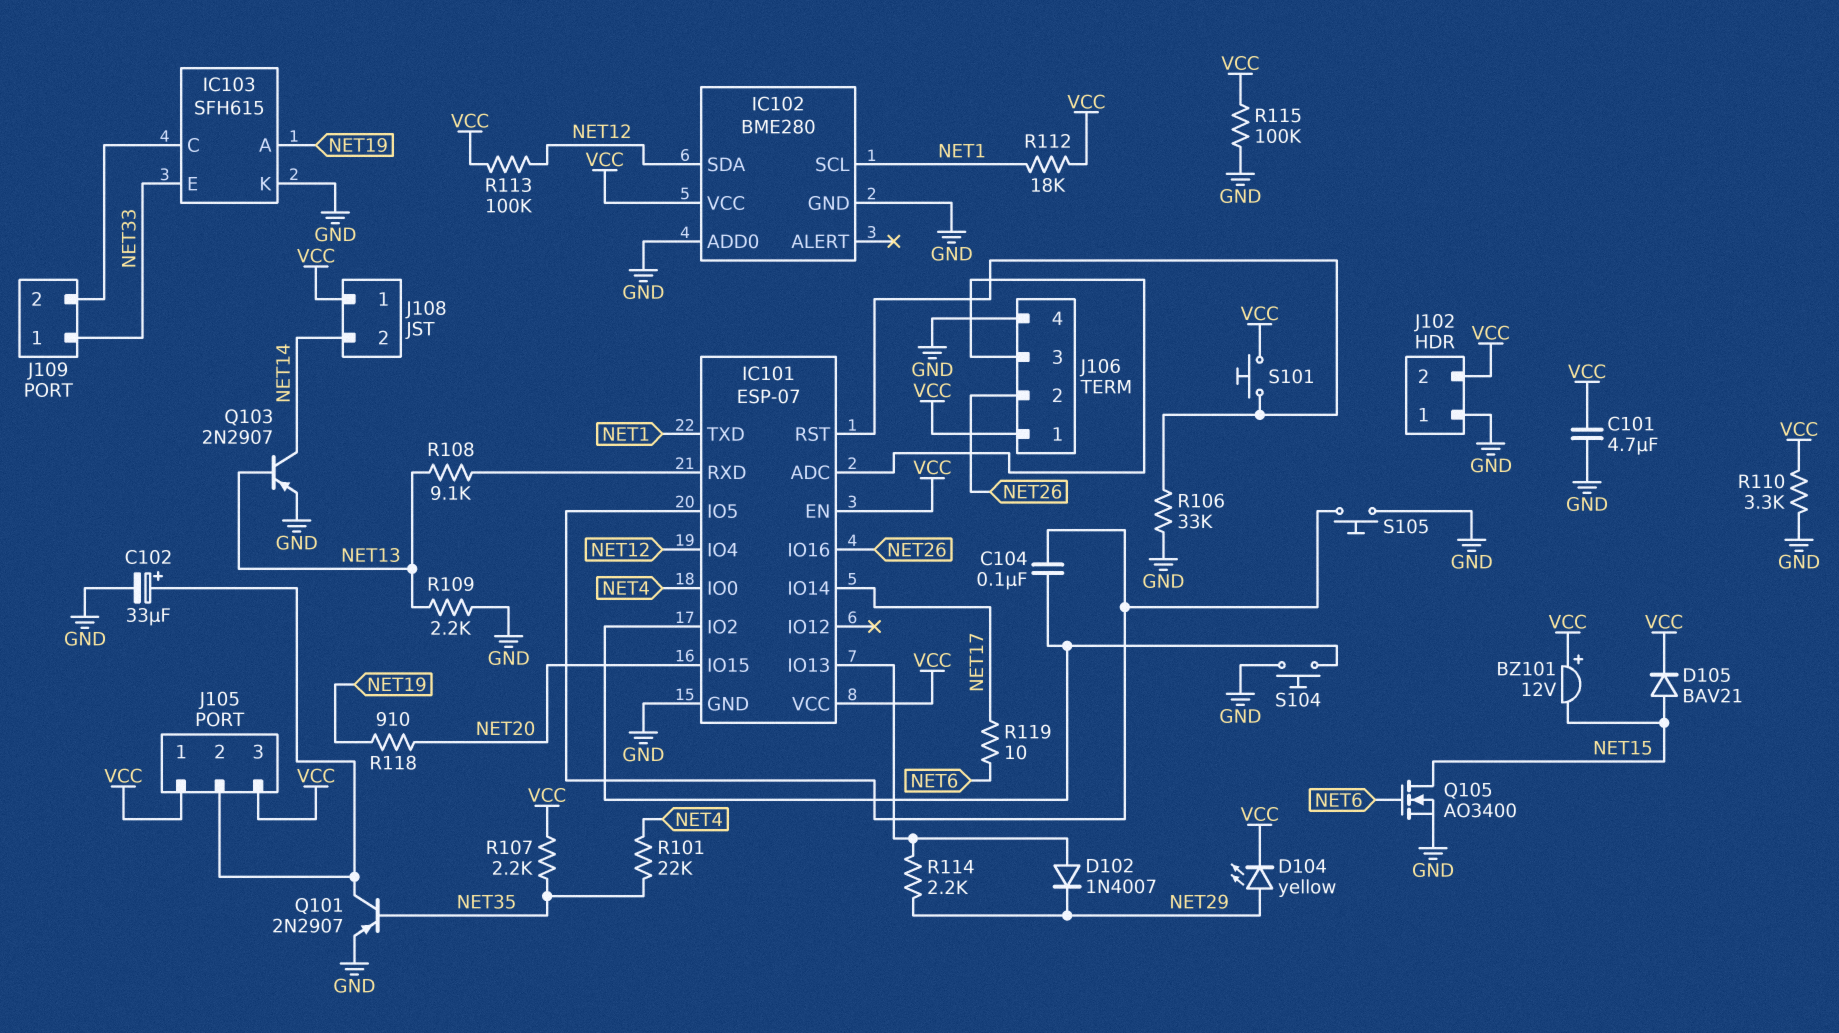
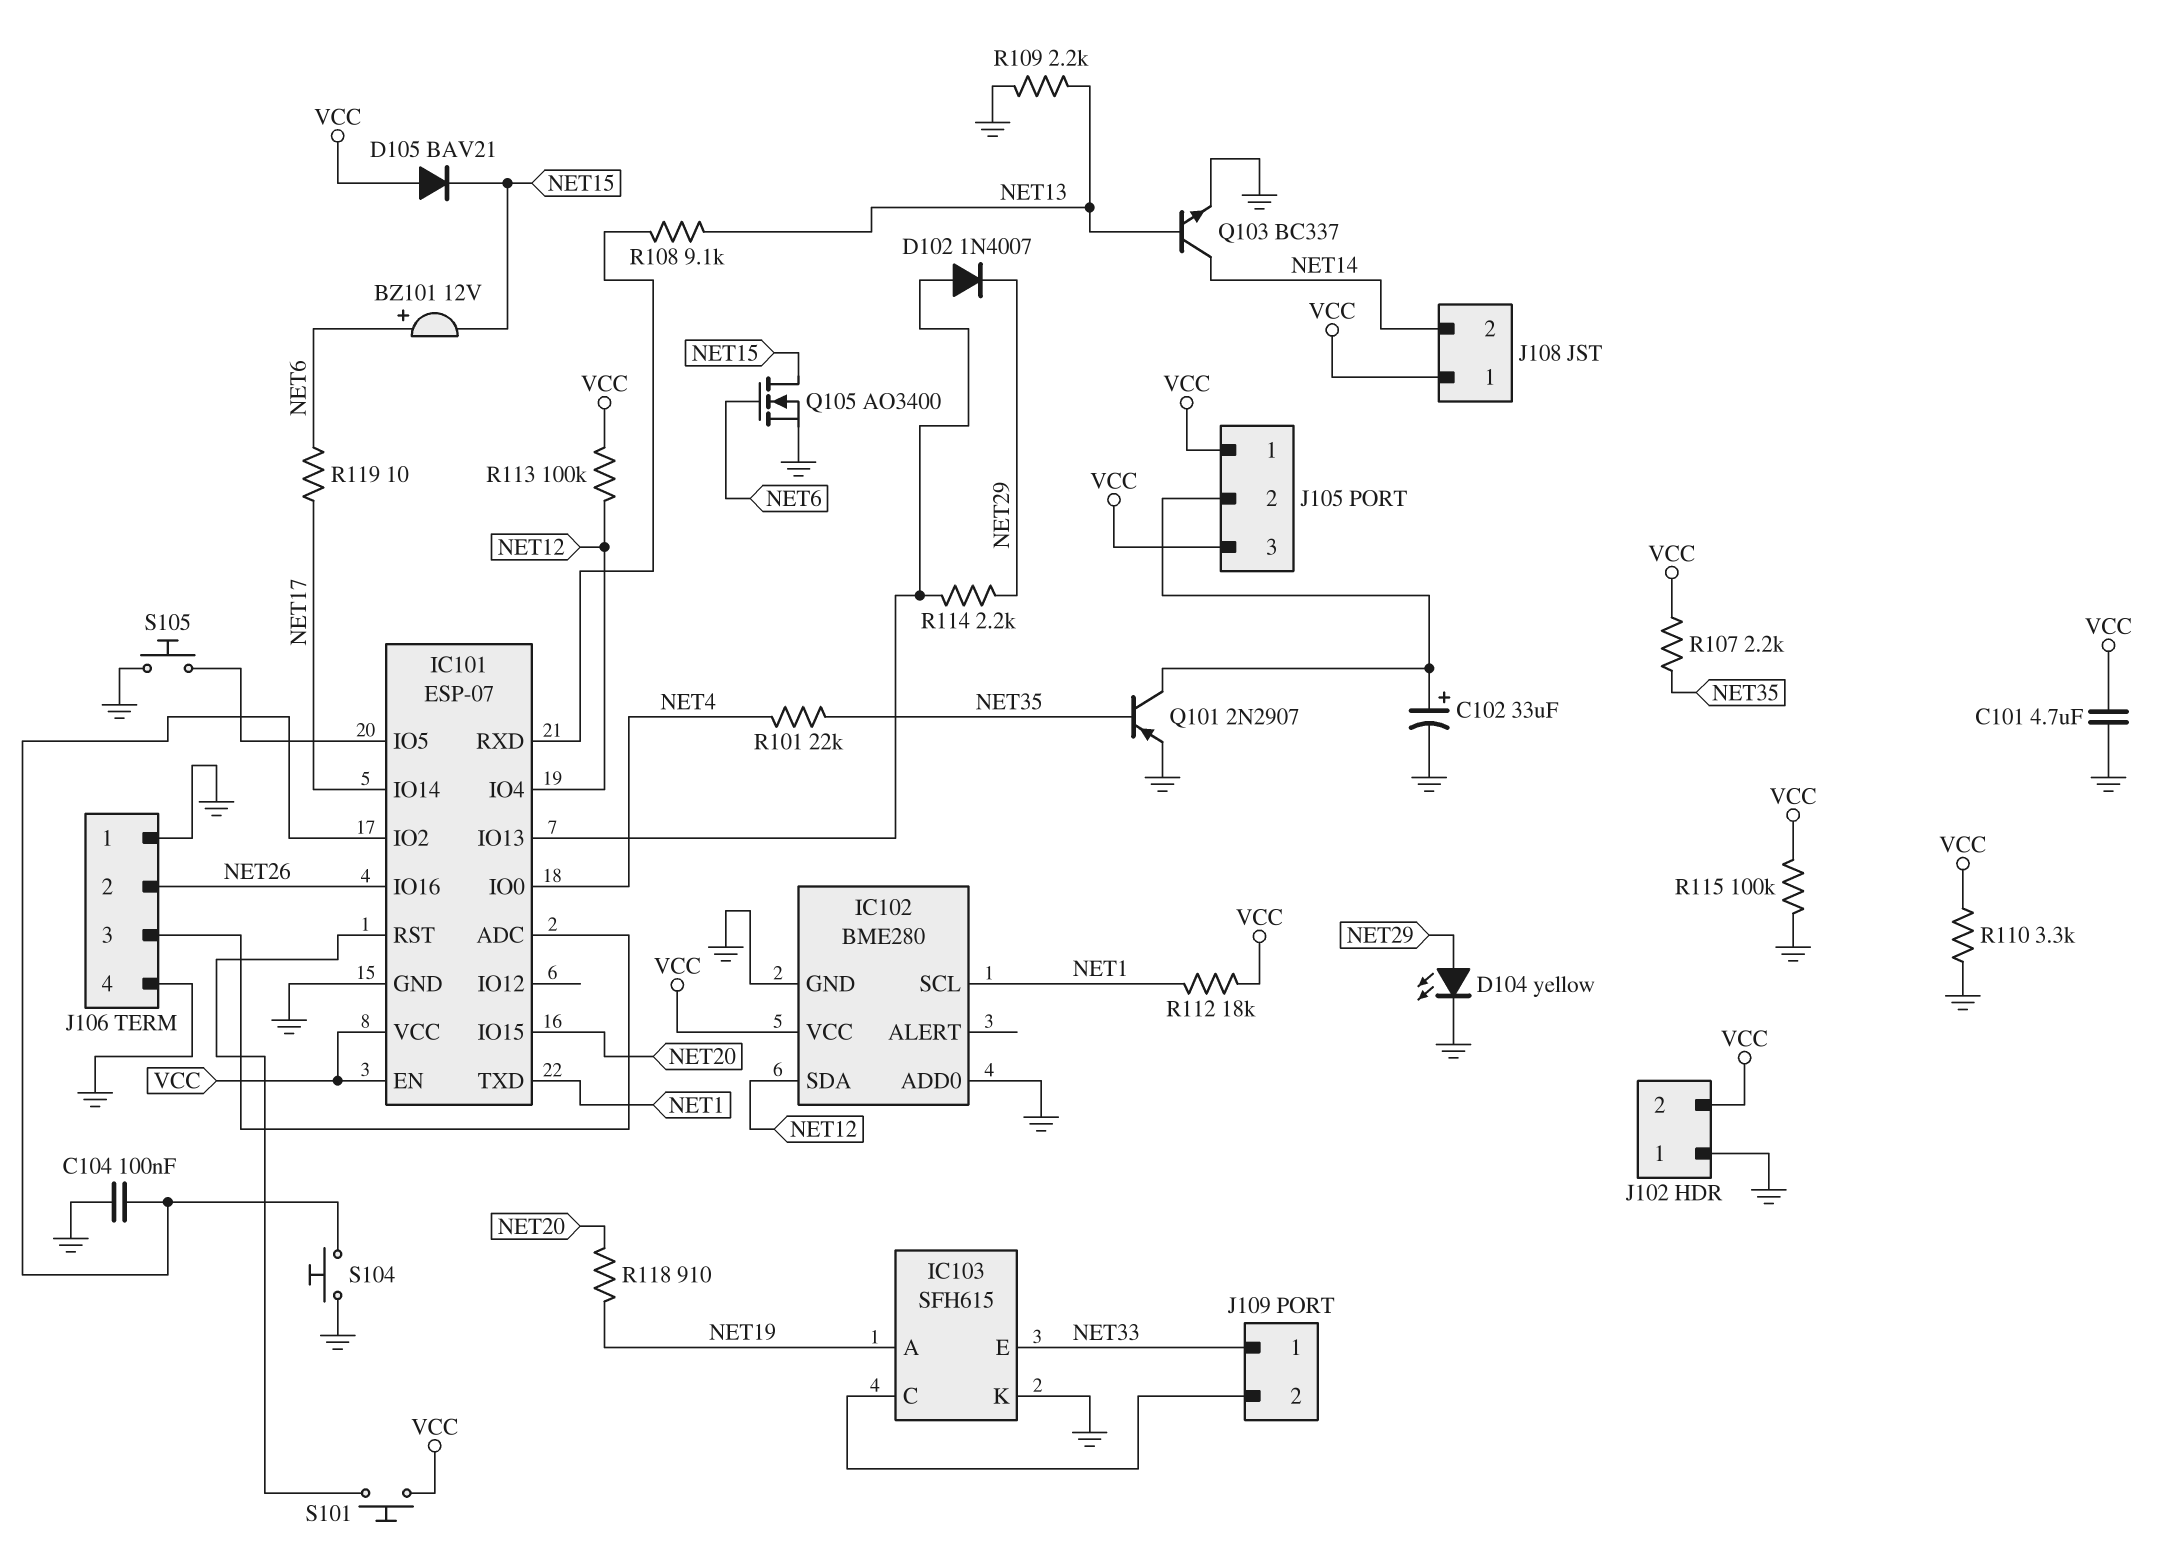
BZ101: buzzer 12V (plus VCC, minus NET15) -> buzzer 12V (plus NET6, minus NET15)
C104: 100nF (IC101/IO2, IC101/IO5) -> 100nF (GND, IC101/IO2)
D104: LED yellow (A NET29, K VCC) -> LED yellow (A NET29, K GND)
D105: diode BAV21 (A NET15, K VCC) -> diode BAV21 (A VCC, K NET15)
J106 pin 1: VCC -> GND
Q103: PNP 2N2907 (B NET13, C NET14, E GND) -> NPN BC337 (B NET13, C NET14, E GND)
R106: 33k (GND, IC101/RST) -> none

